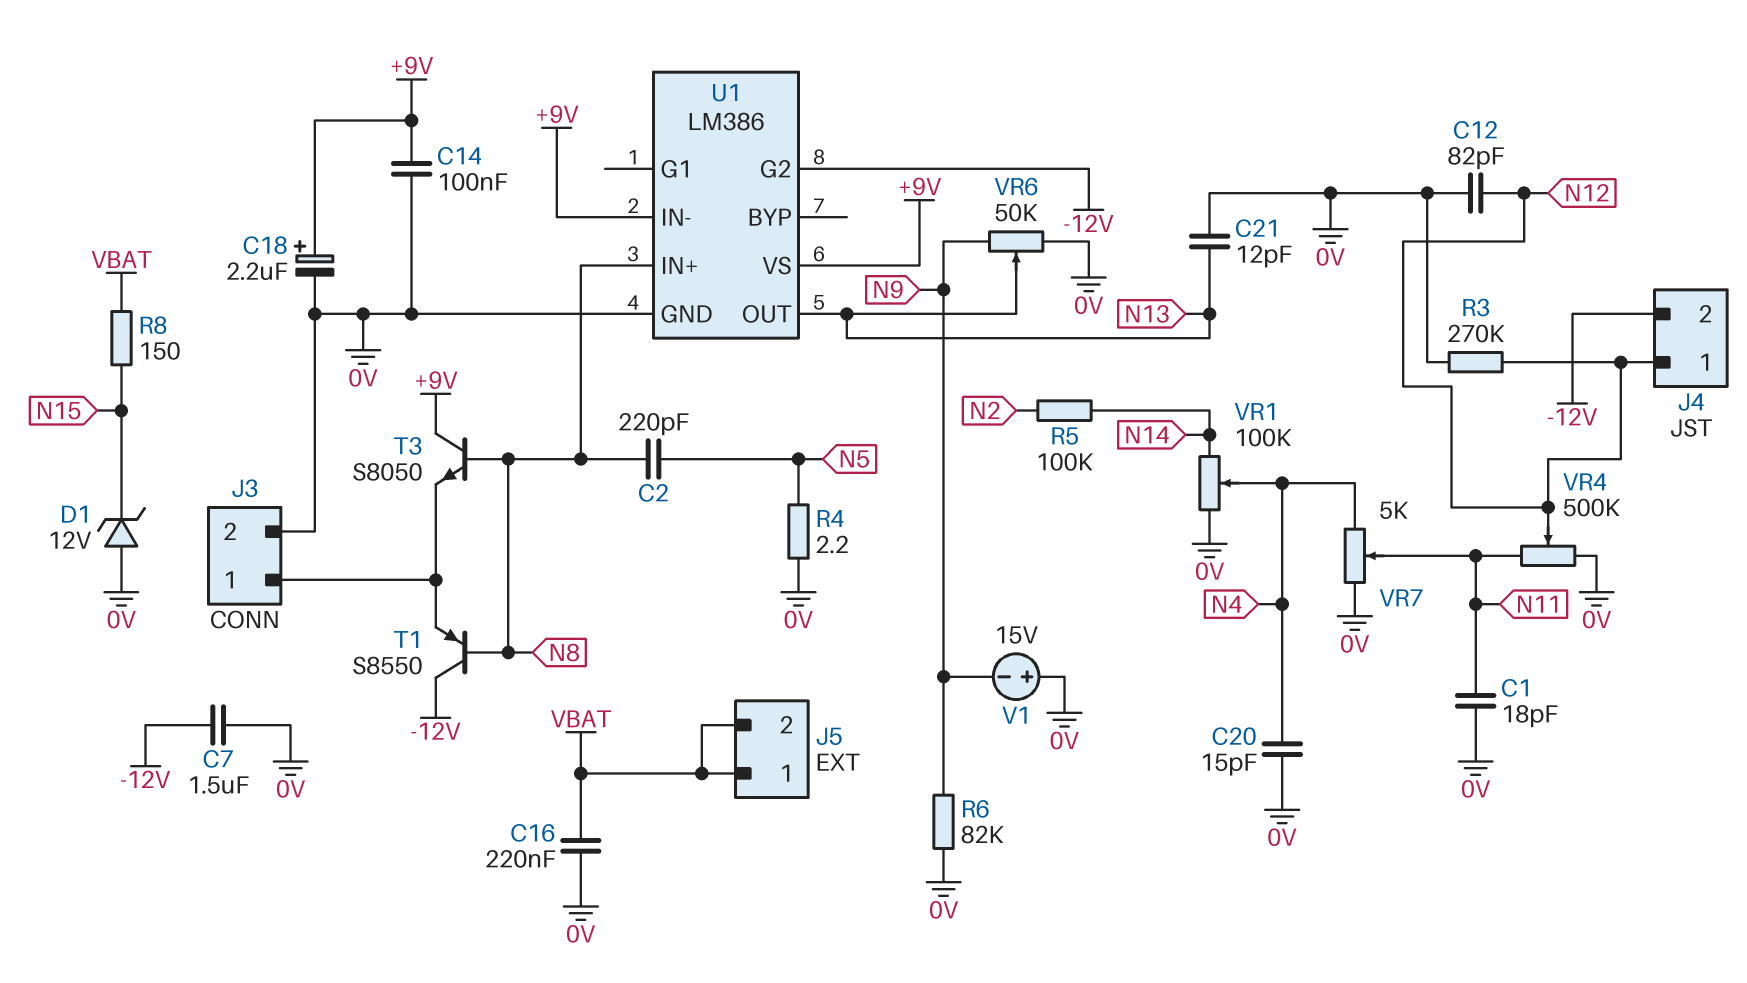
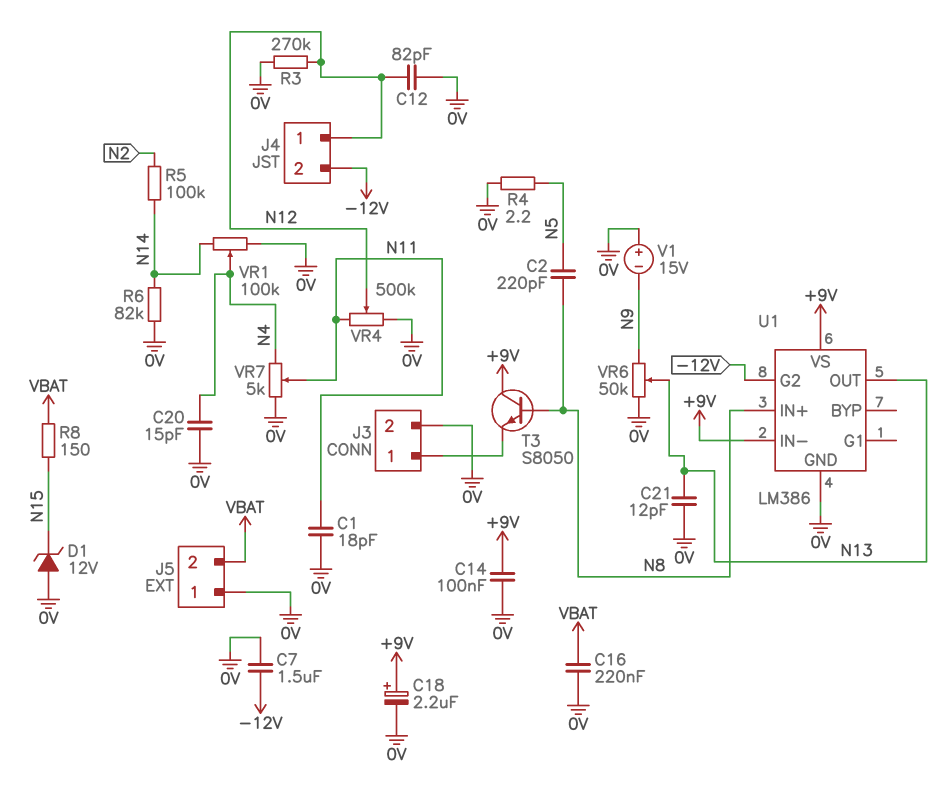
J5 pin 1: VBAT -> 0V
R6: 82k (0V, N9) -> 82k (0V, N14)
T1: PNP S8550 (B N8, C -12V, E J3/1) -> none

